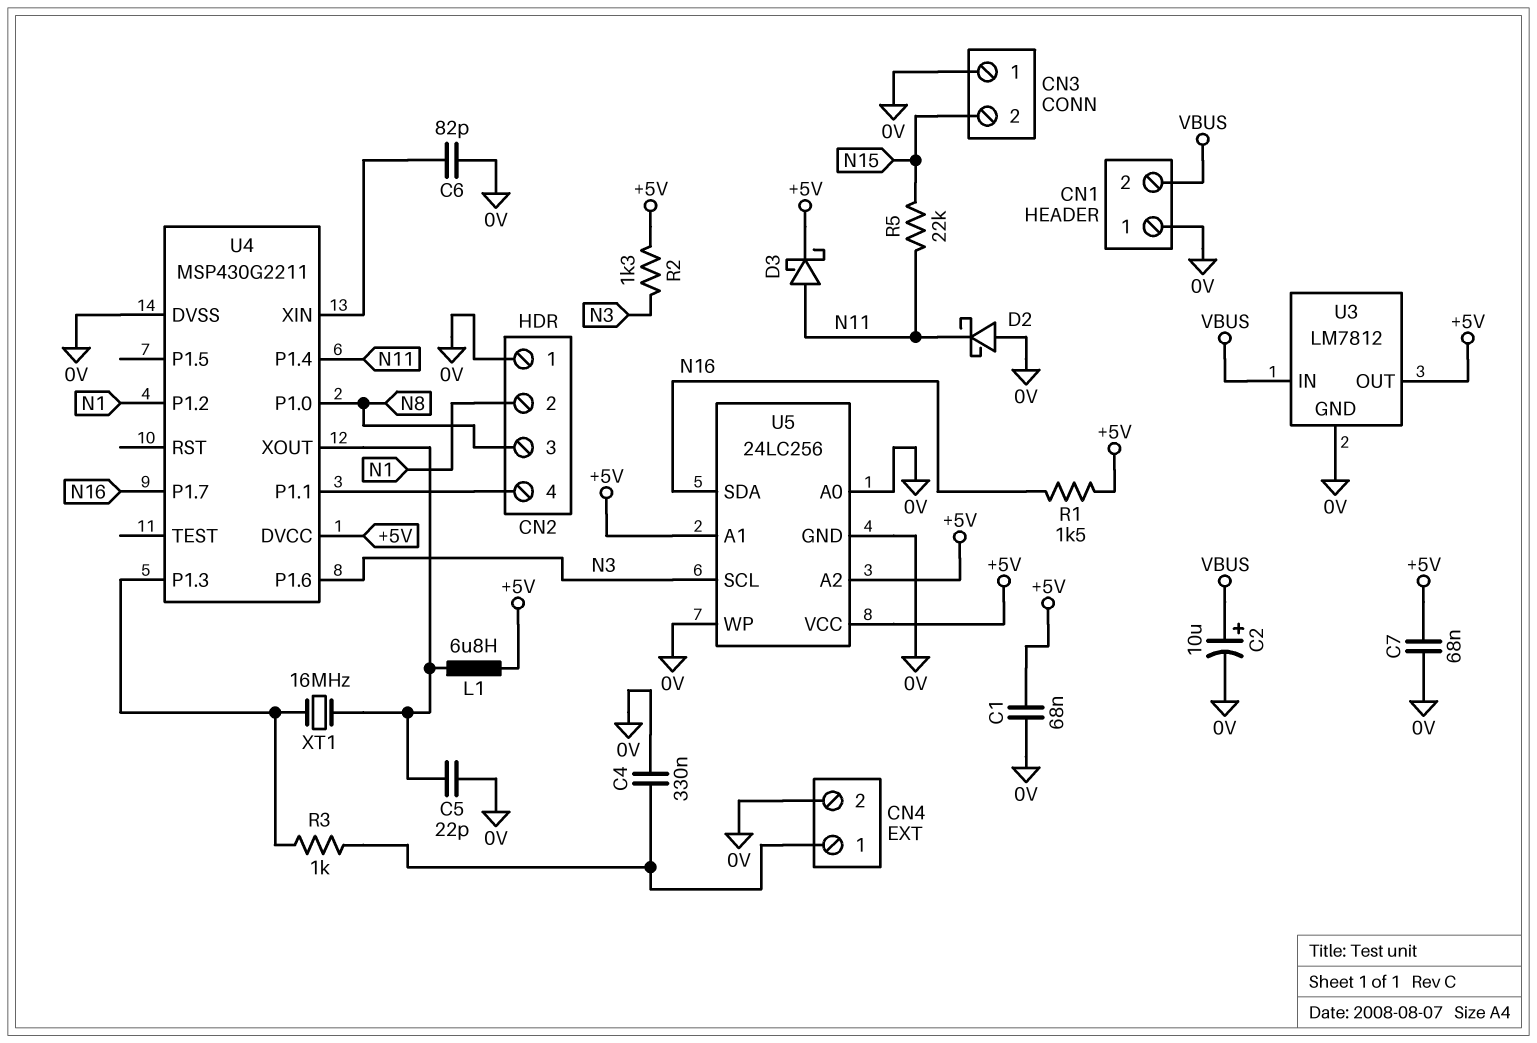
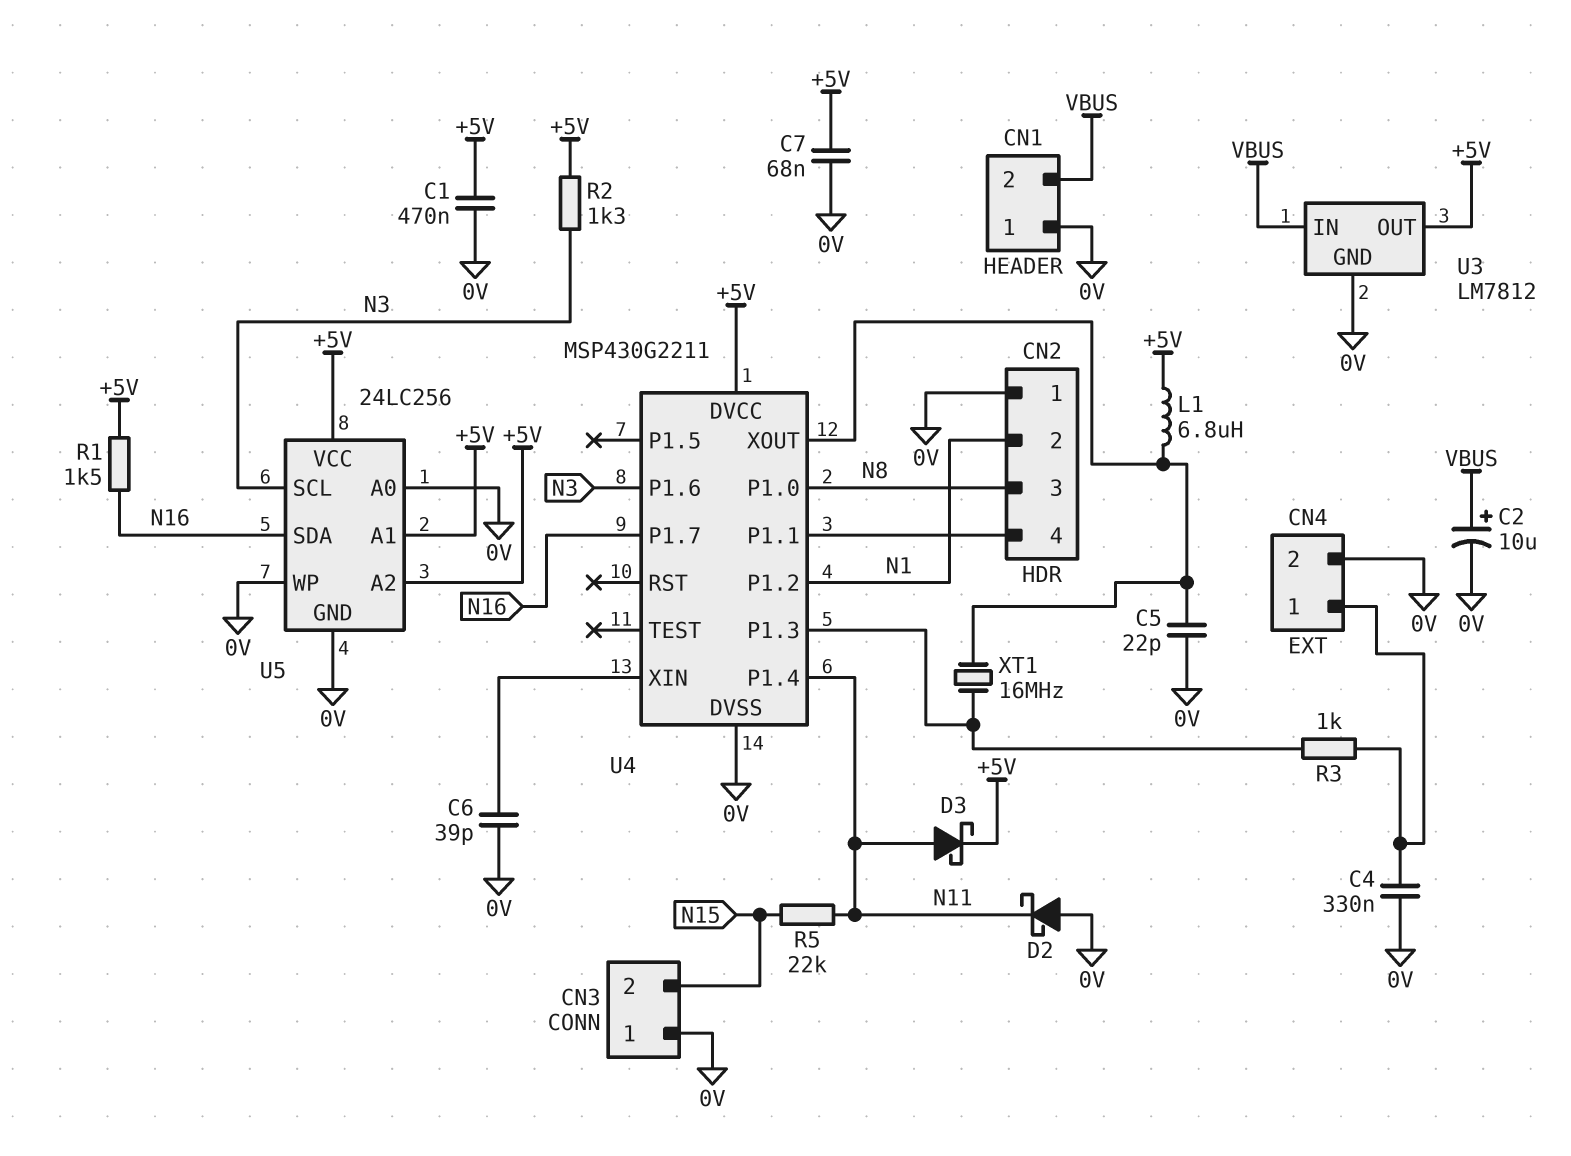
C1: 68nF (+5V, 0V) -> 470nF (+5V, 0V)
C6: 82pF (0V, U4/XIN) -> 39pF (0V, U4/XIN)

